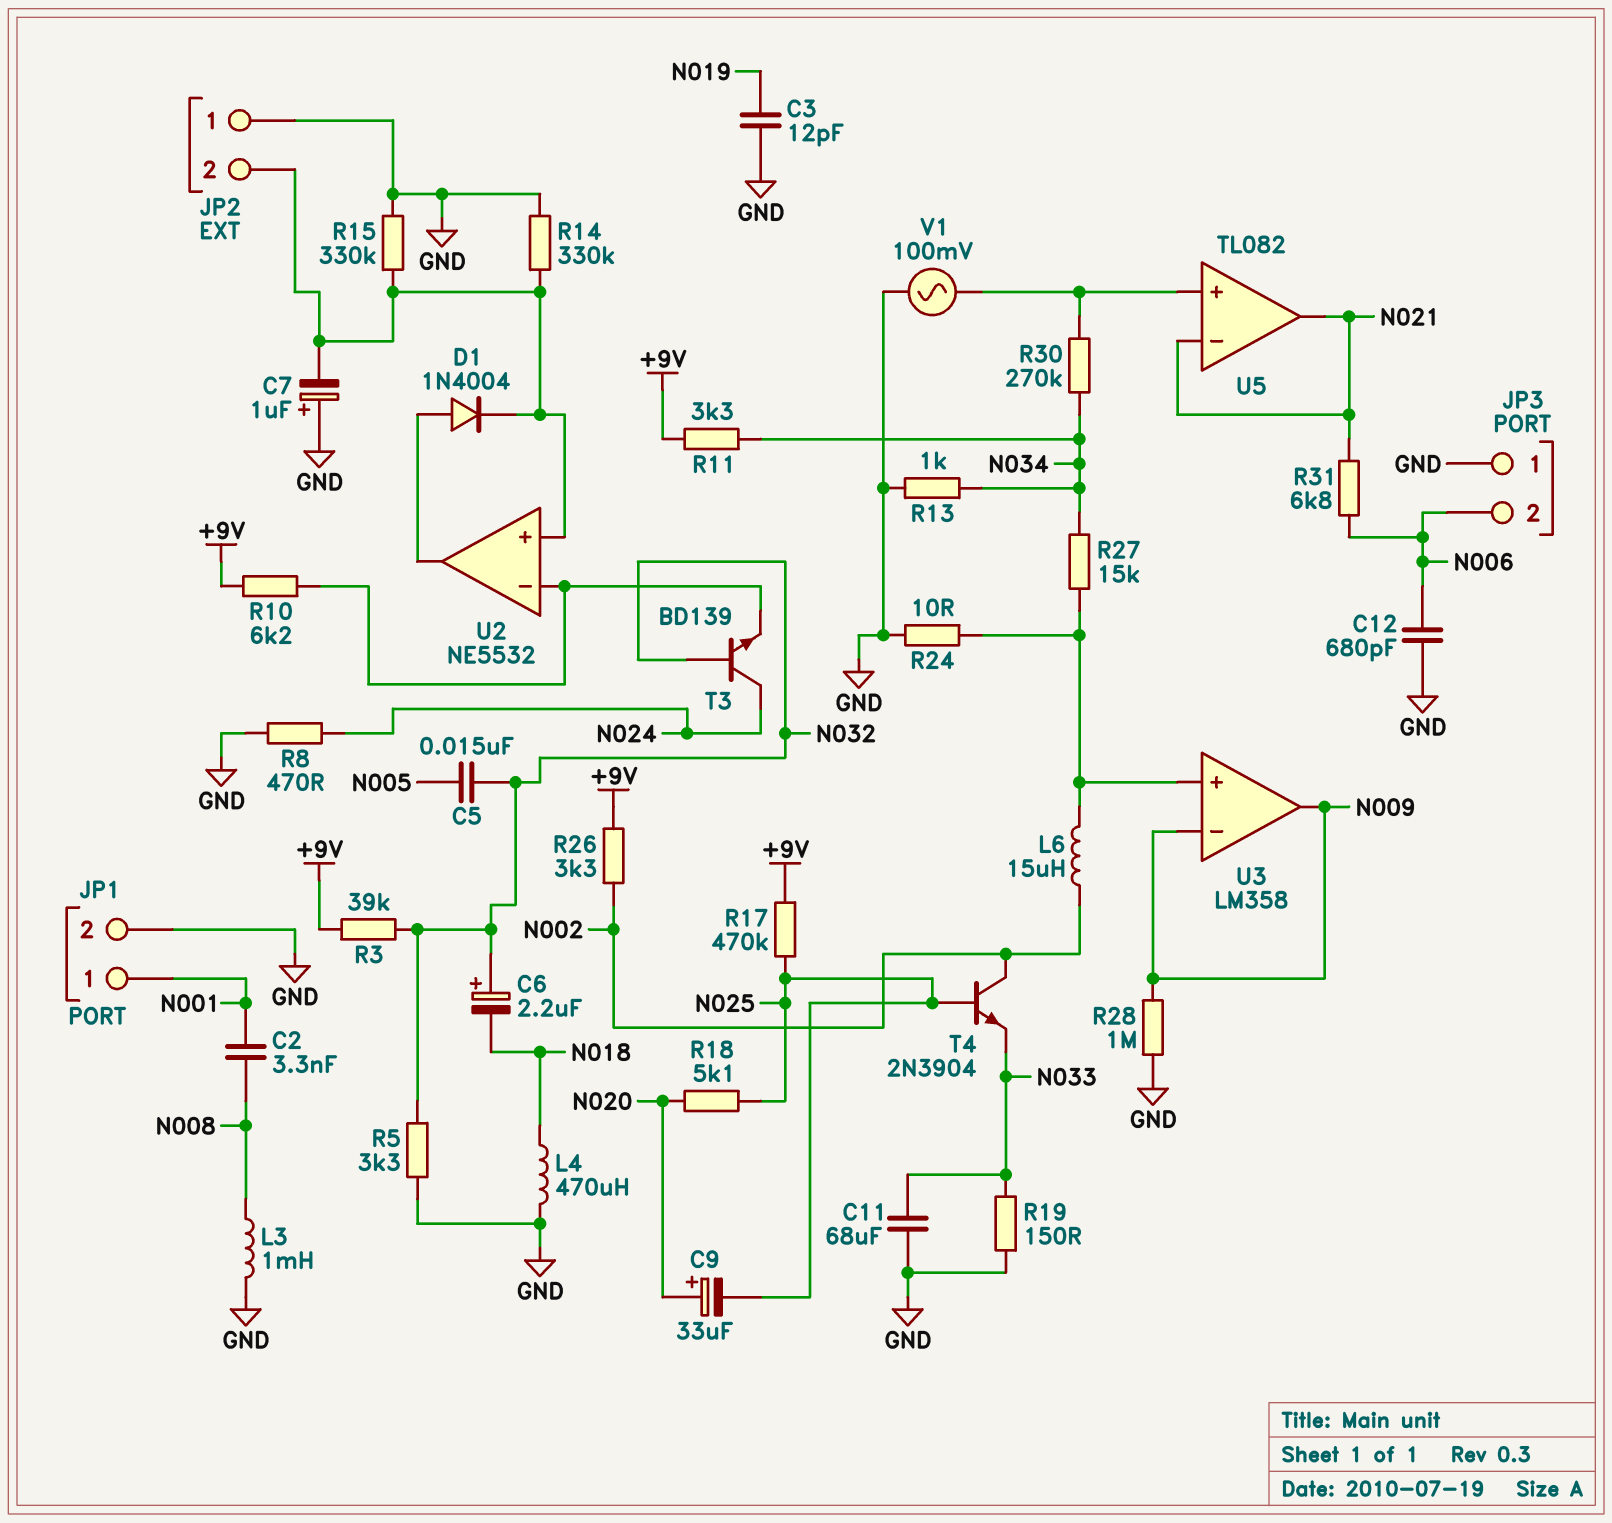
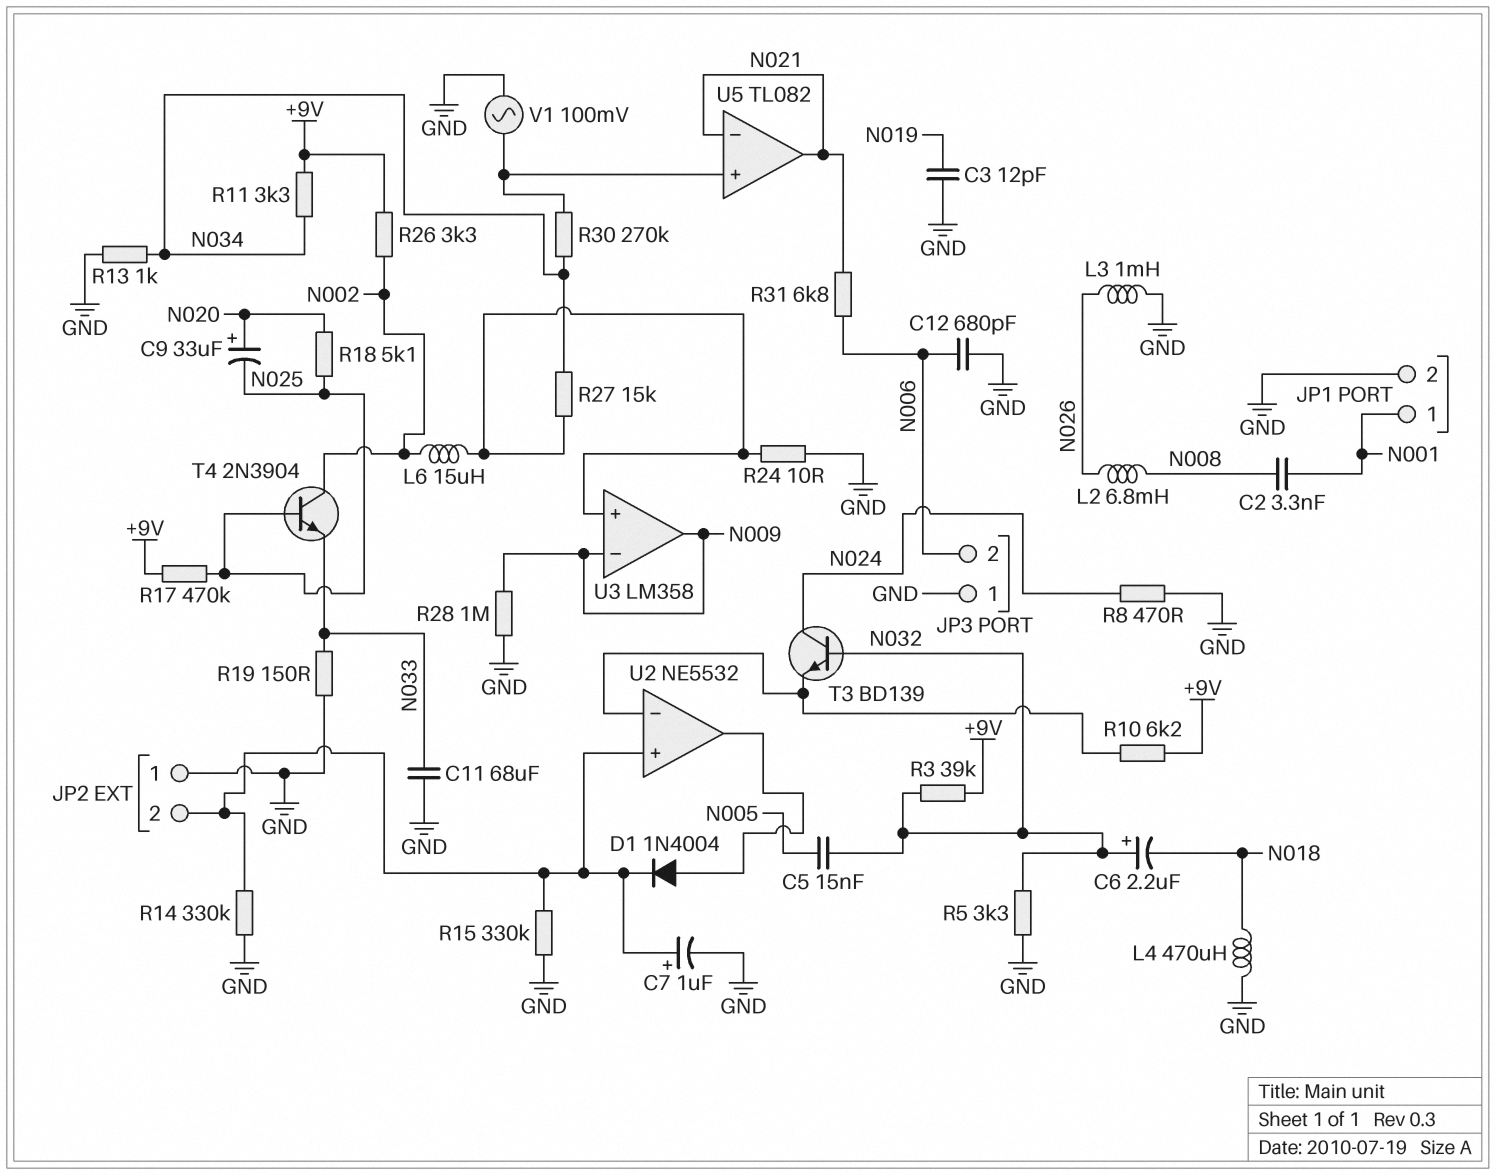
C7: 1uF (plus GND, minus JP2/2) -> 1uF (plus JP2/2, minus GND)
L2: none -> 6.8mH (N008, N026)
L3: 1mH (GND, N008) -> 1mH (GND, N026)

